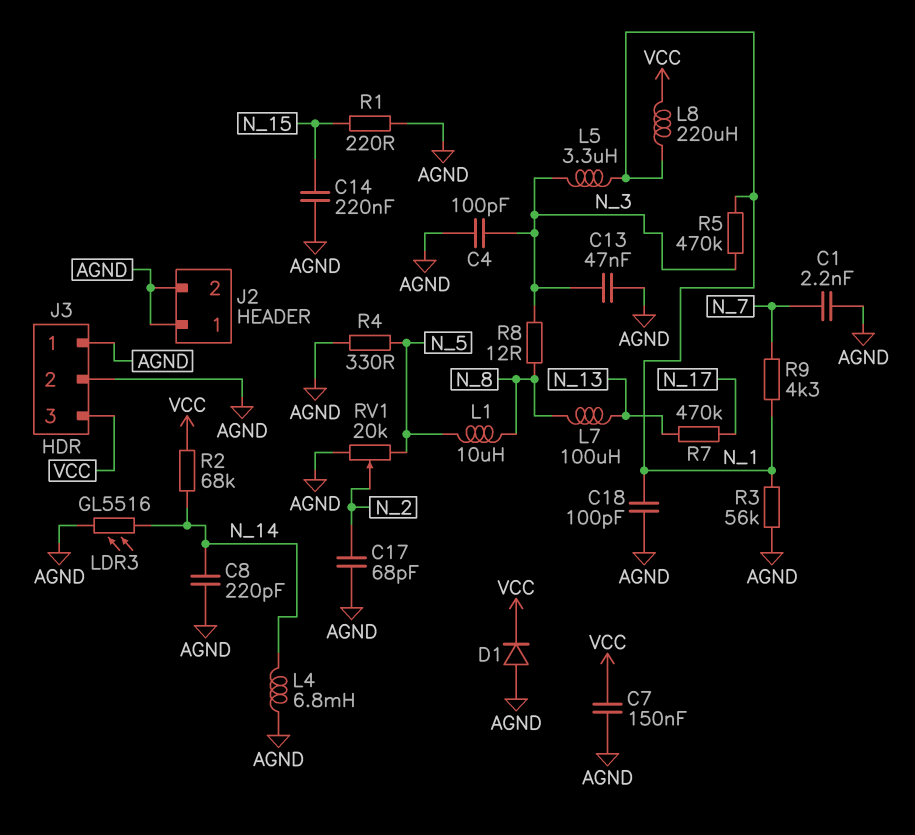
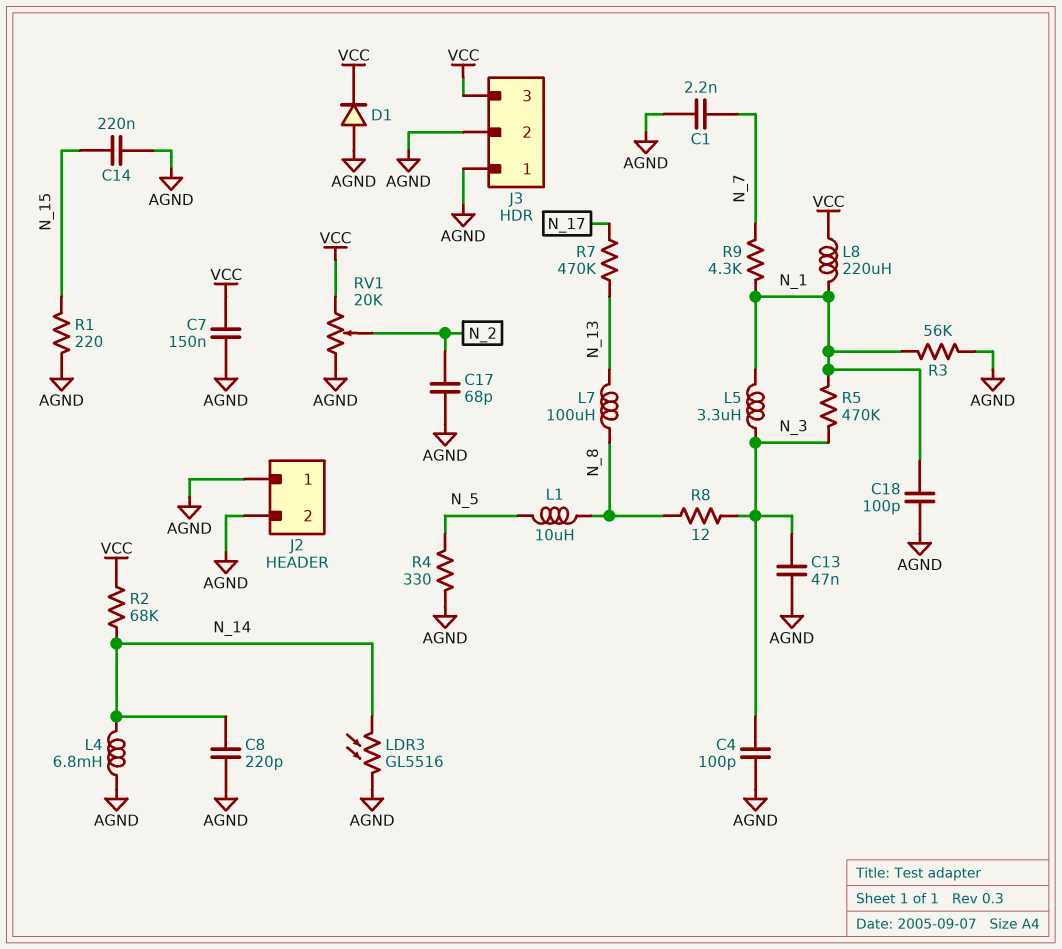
RV1: 20k (AGND, N_5, wiper N_2) -> 20k (AGND, VCC, wiper N_2)

